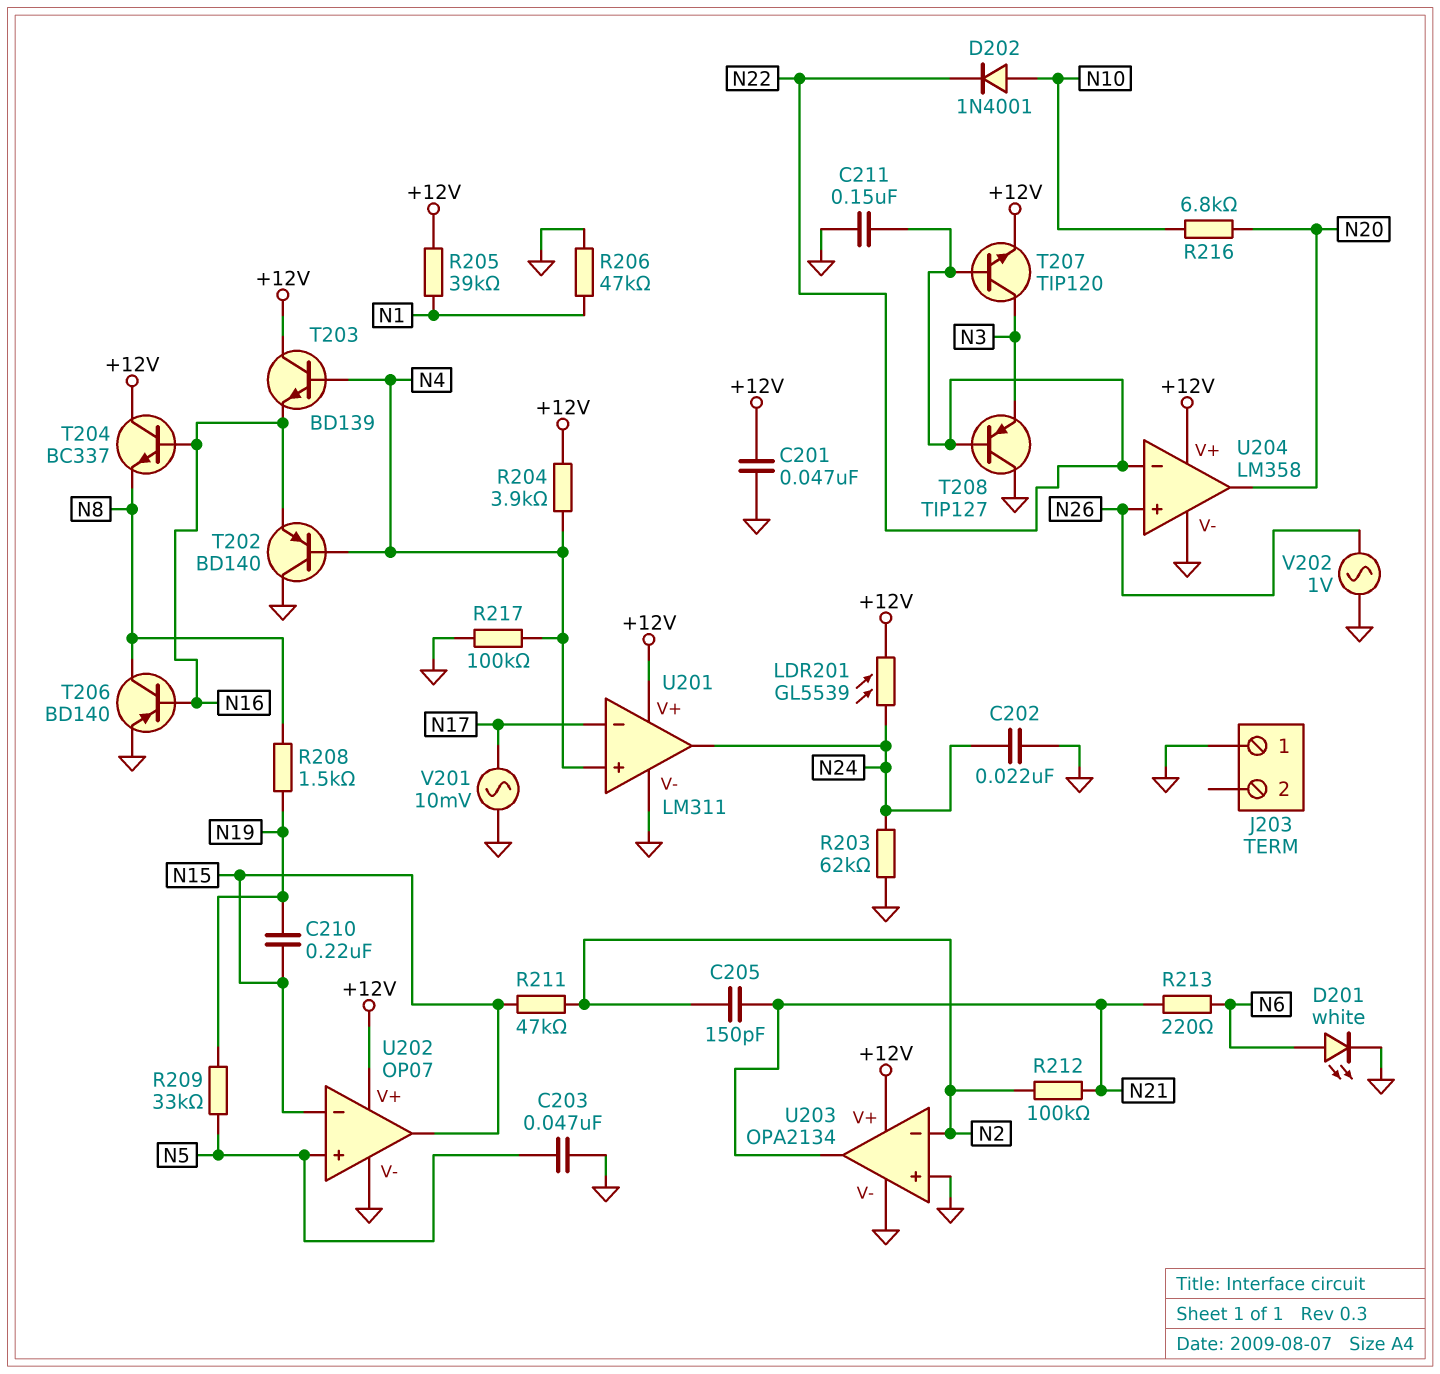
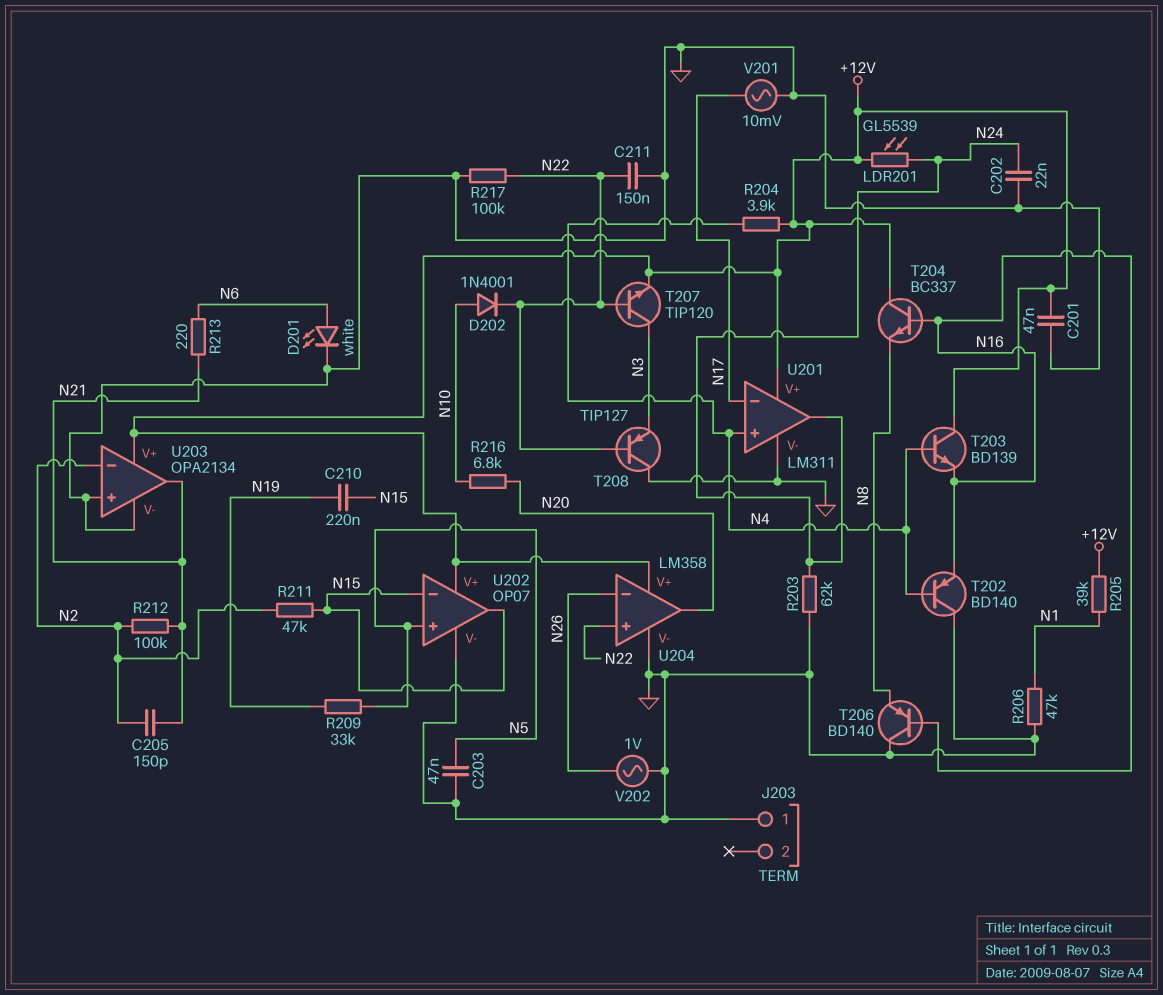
R208: 1.5k (N8, N19) -> none
R217: 100k (GND, N4) -> 100k (GND, N22)
T206: PNP BD140 (B N16, C N8, E GND) -> PNP BD140 (B N16, C GND, E N8)
U204 pin in+: N26 -> N22
U204 pin in-: N22 -> N26

